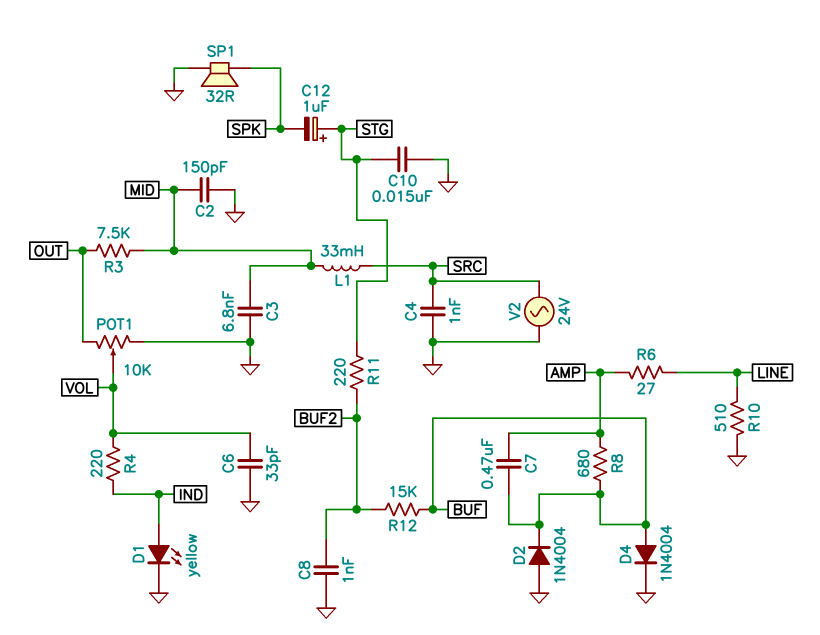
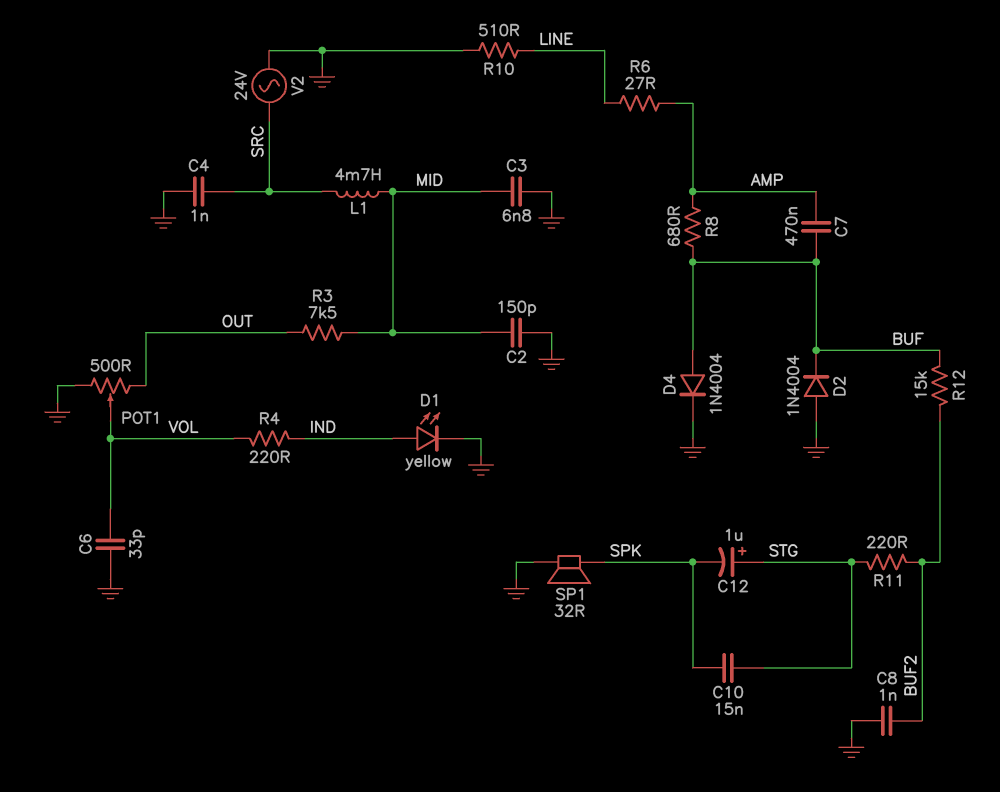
C10: 15nF (GND, STG) -> 15nF (SPK, STG)
L1: 33mH (MID, SRC) -> 4.7mH (MID, SRC)
POT1: 10k (GND, OUT, wiper VOL) -> 500 (GND, OUT, wiper VOL)

